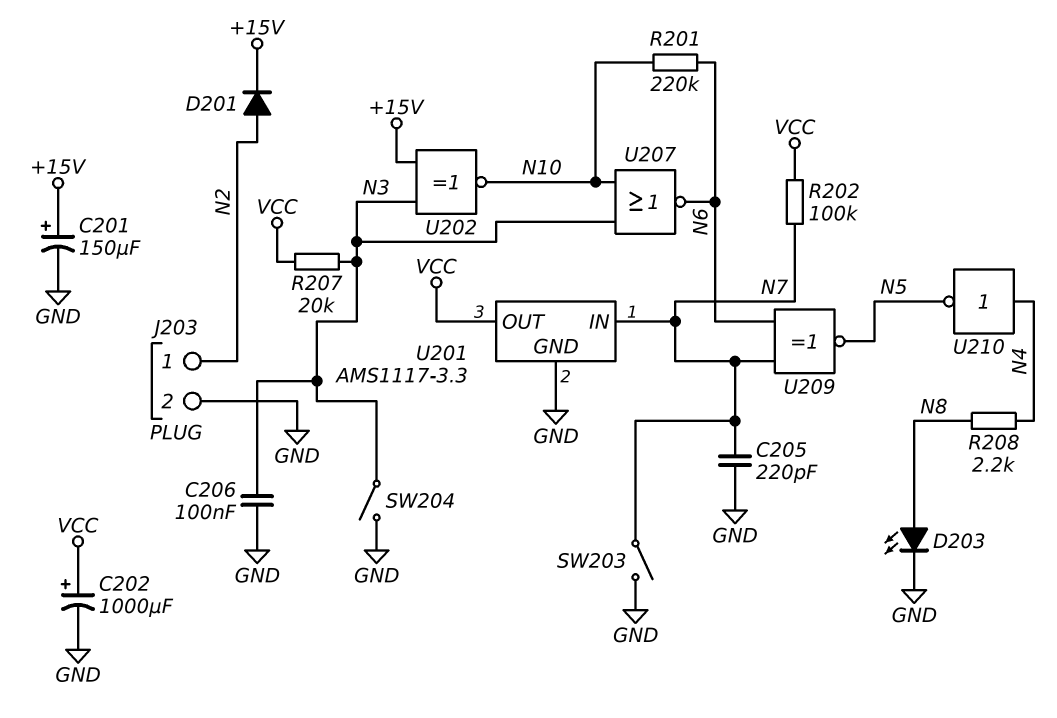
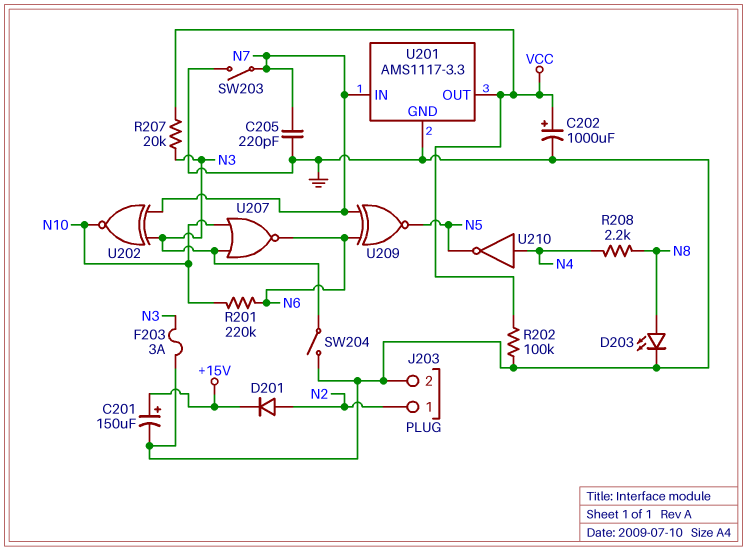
C206: 100nF (GND, N3) -> none
F203: none -> 3A (GND, N3)
R202: 100k (N7, VCC) -> 100k (GND, VCC)
U202: XNOR (in +15V, in N3, out N10) -> XNOR (in N3, in N7, out N10)

